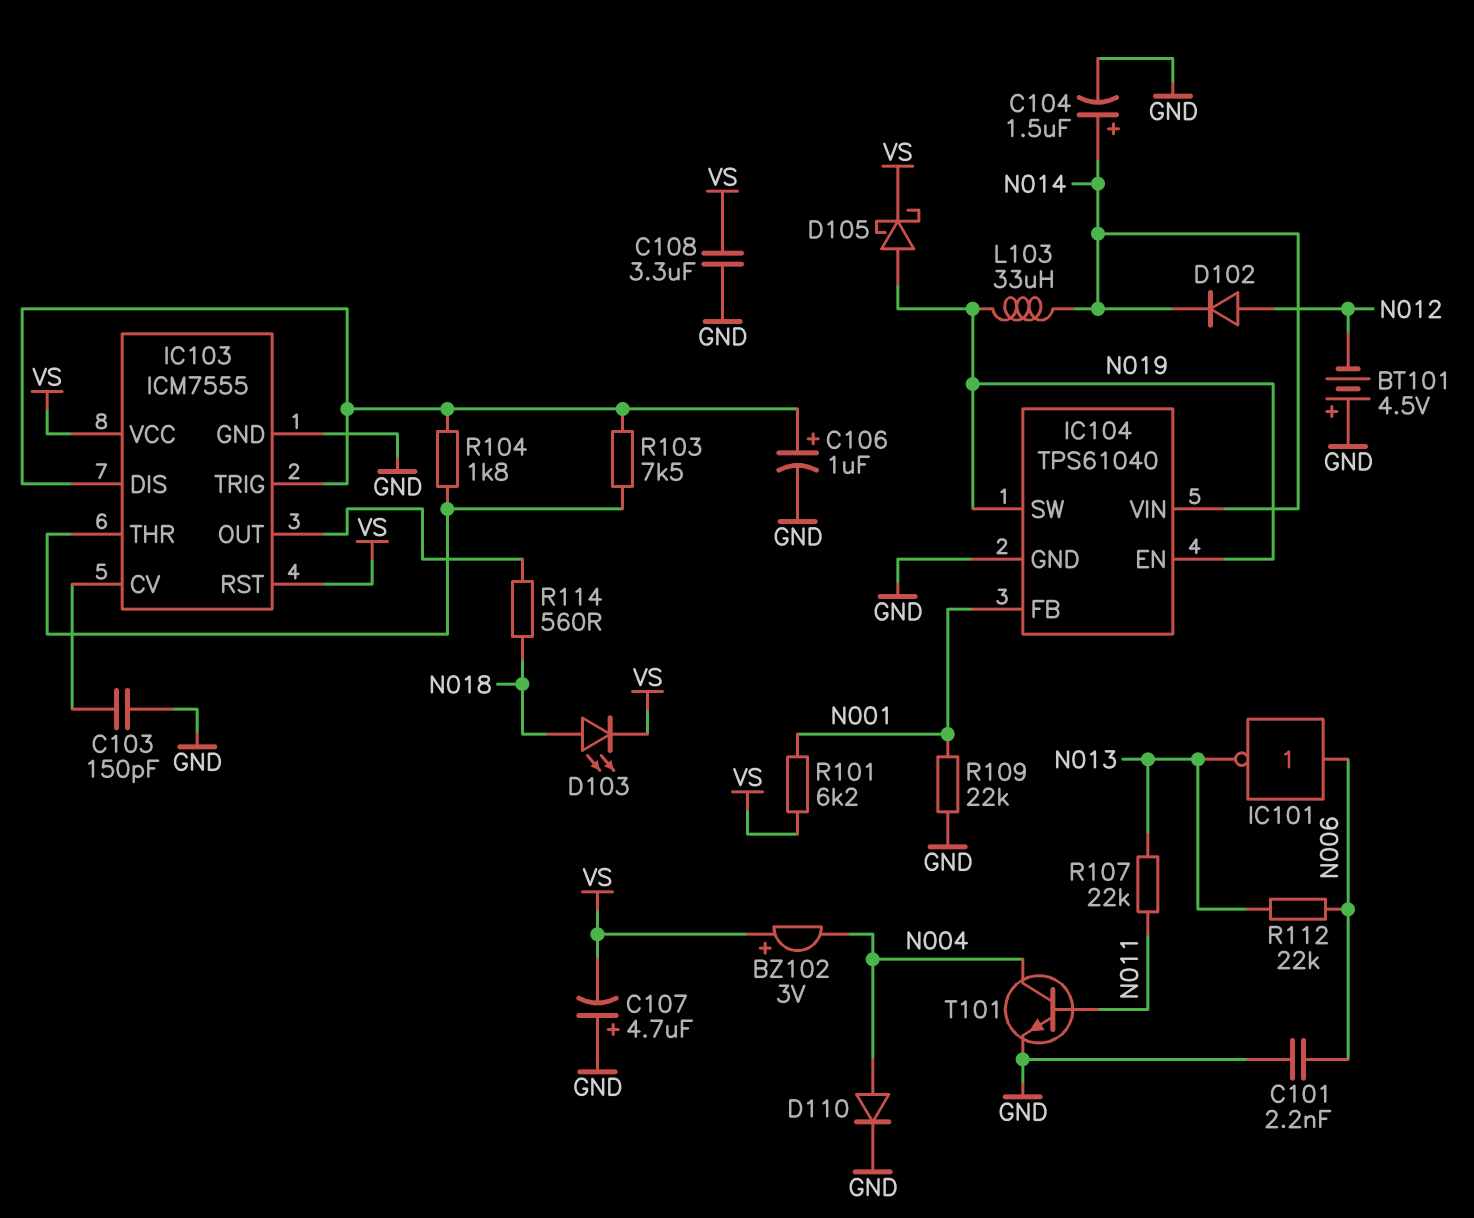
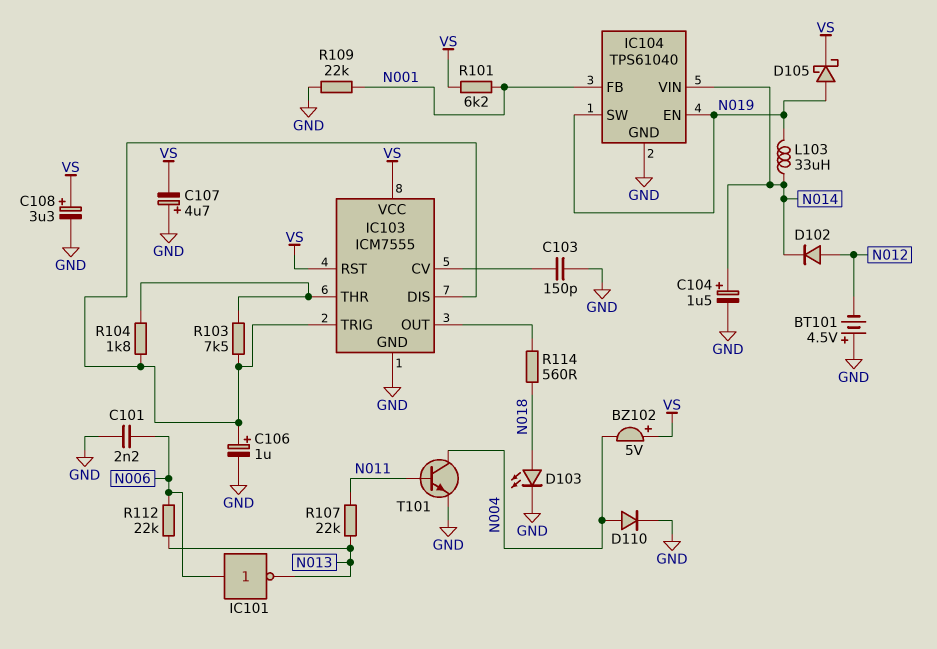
BZ102: buzzer 3V (plus VS, minus N004) -> buzzer 5V (plus VS, minus N004)
C108: 3.3uF (GND, VS) -> 3.3uF (plus VS, minus GND)
D103: LED (A N018, K VS) -> LED (A N018, K GND)

